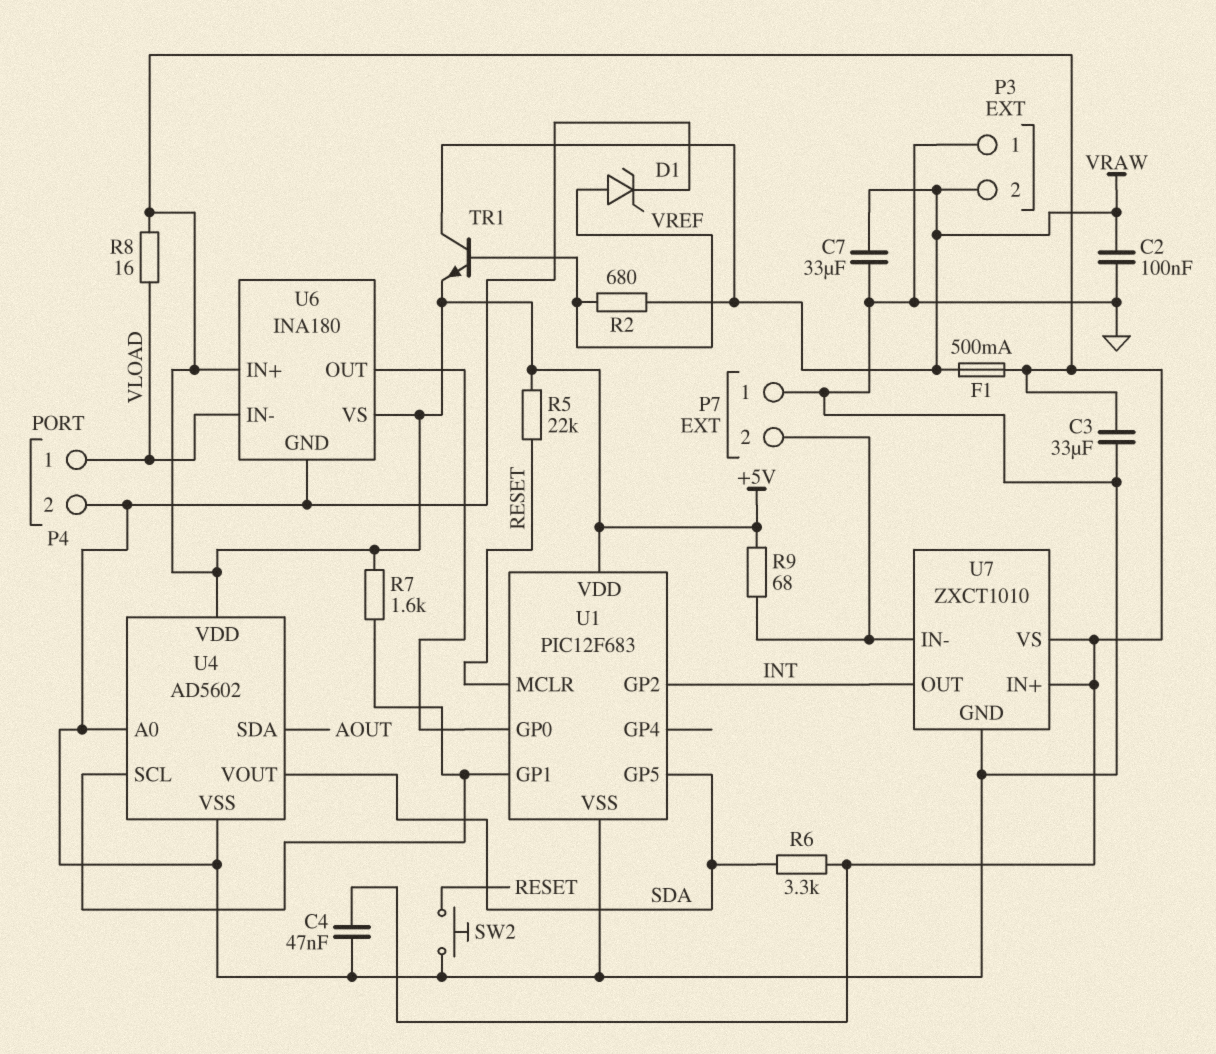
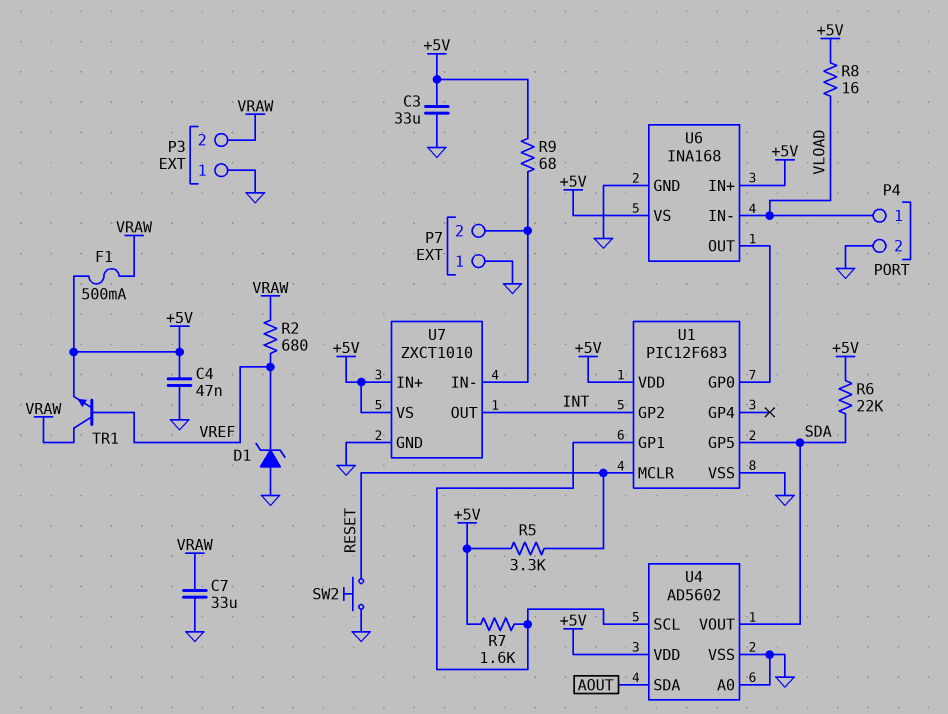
C2: 100nF (GND, VRAW) -> none
D1: zener (A VREF, K GND) -> zener (A GND, K VREF)
R5: 22k (+5V, RESET) -> 3.3k (+5V, RESET)
R6: 3.3k (+5V, SDA) -> 22k (+5V, SDA)
U6: INA180 -> INA168

